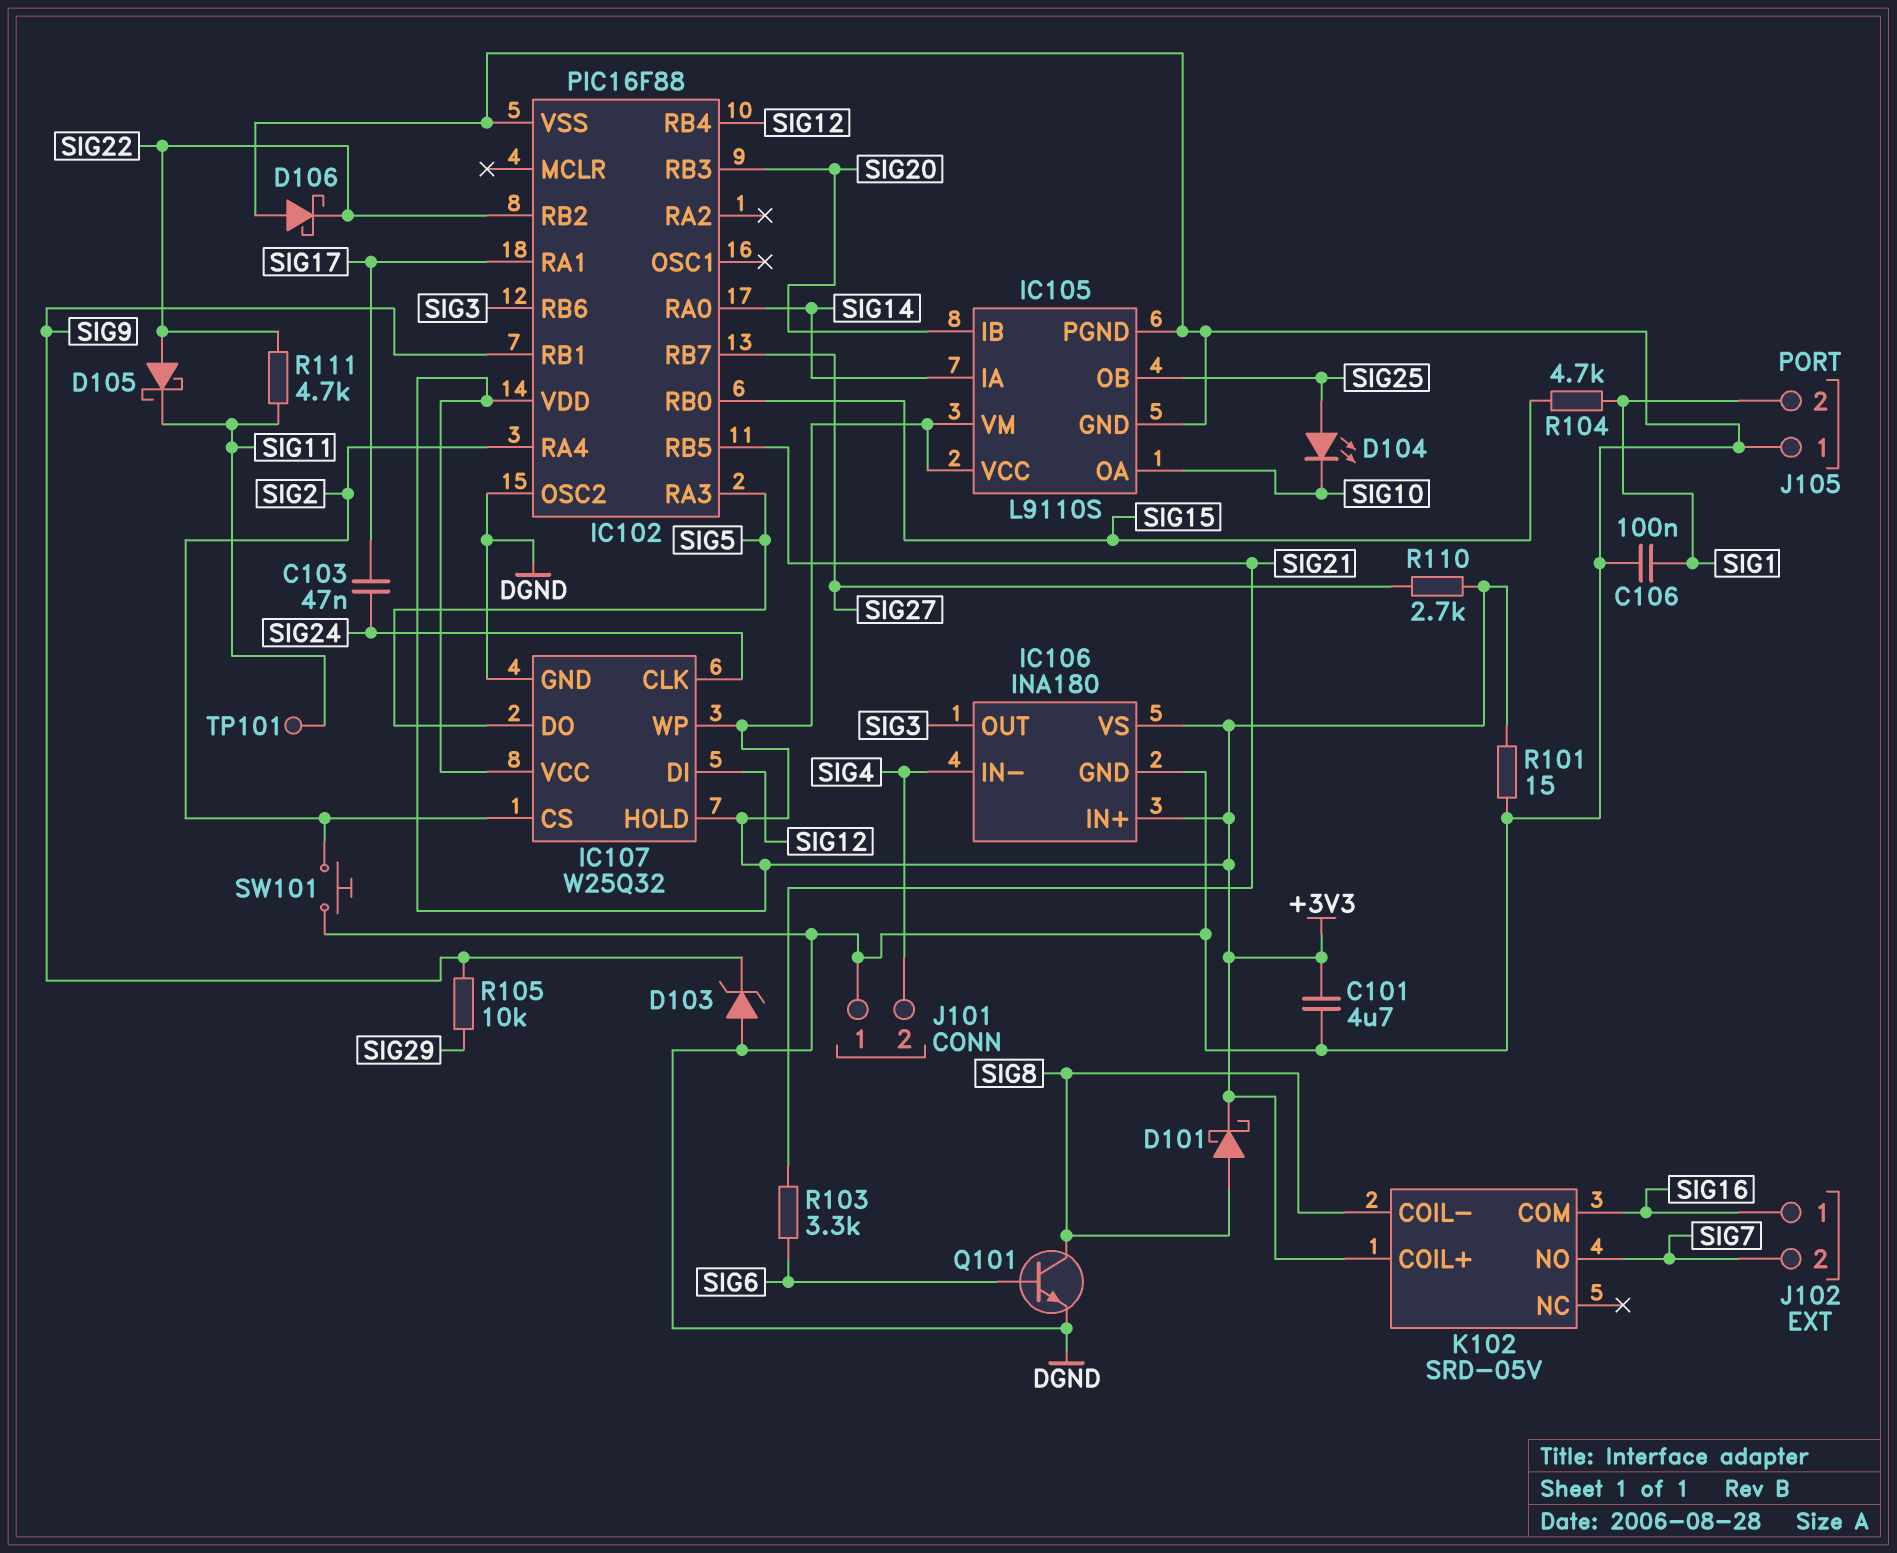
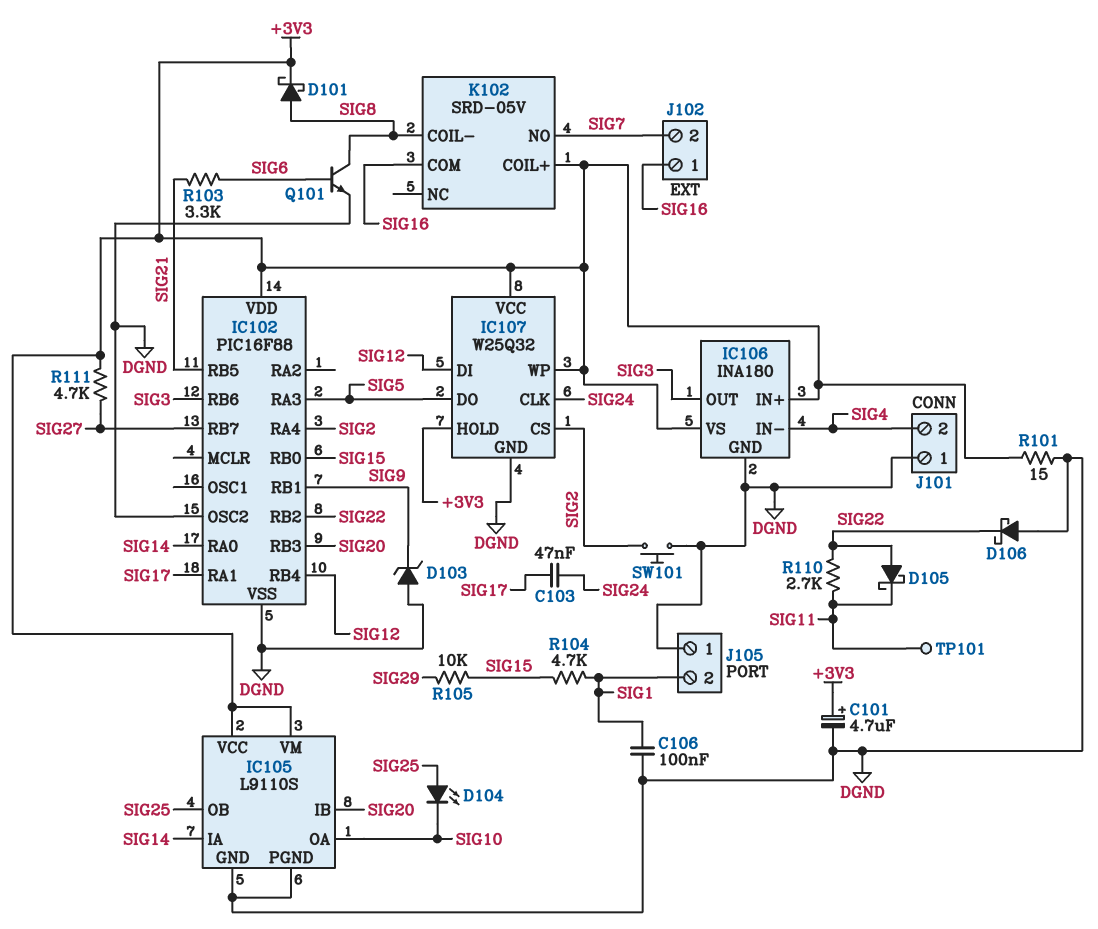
C101: 4.7uF (+3V3, DGND) -> 4.7uF (plus +3V3, minus DGND)
R105: 10k (SIG9, SIG29) -> 10k (SIG15, SIG29)
R110: 2.7k (+3V3, SIG27) -> 2.7k (SIG11, SIG22)
R111: 4.7k (SIG11, SIG22) -> 4.7k (+3V3, SIG27)

